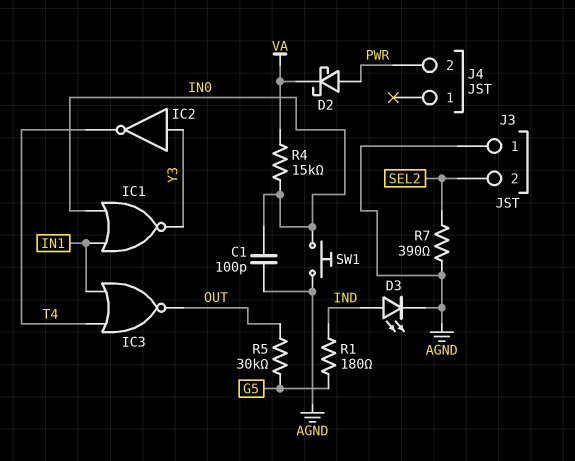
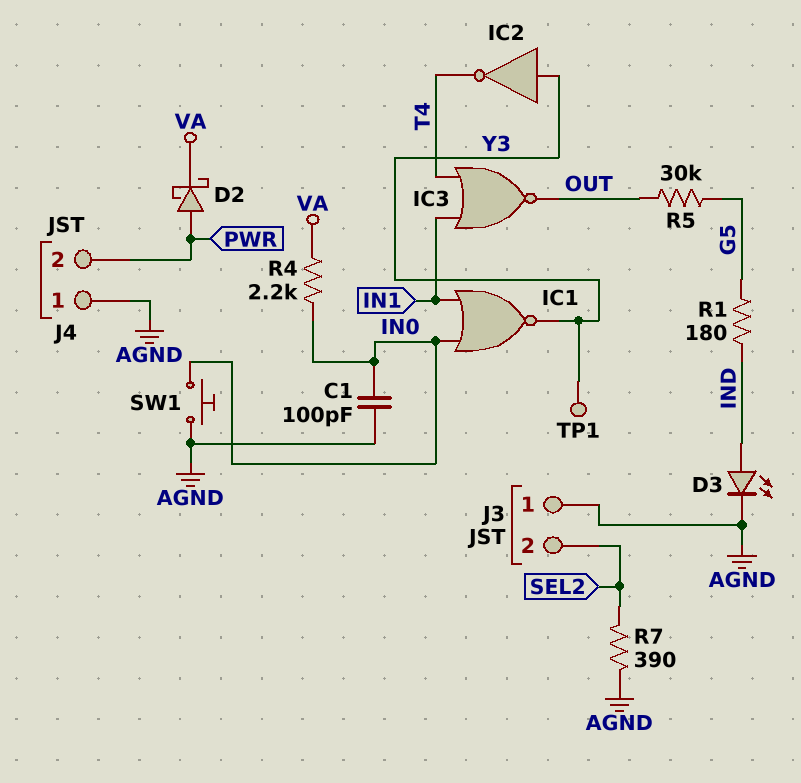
J4 pin 1: none -> AGND
R4: 15k (IN0, VA) -> 2.2k (IN0, VA)
TP1: none -> test point (Y3)

